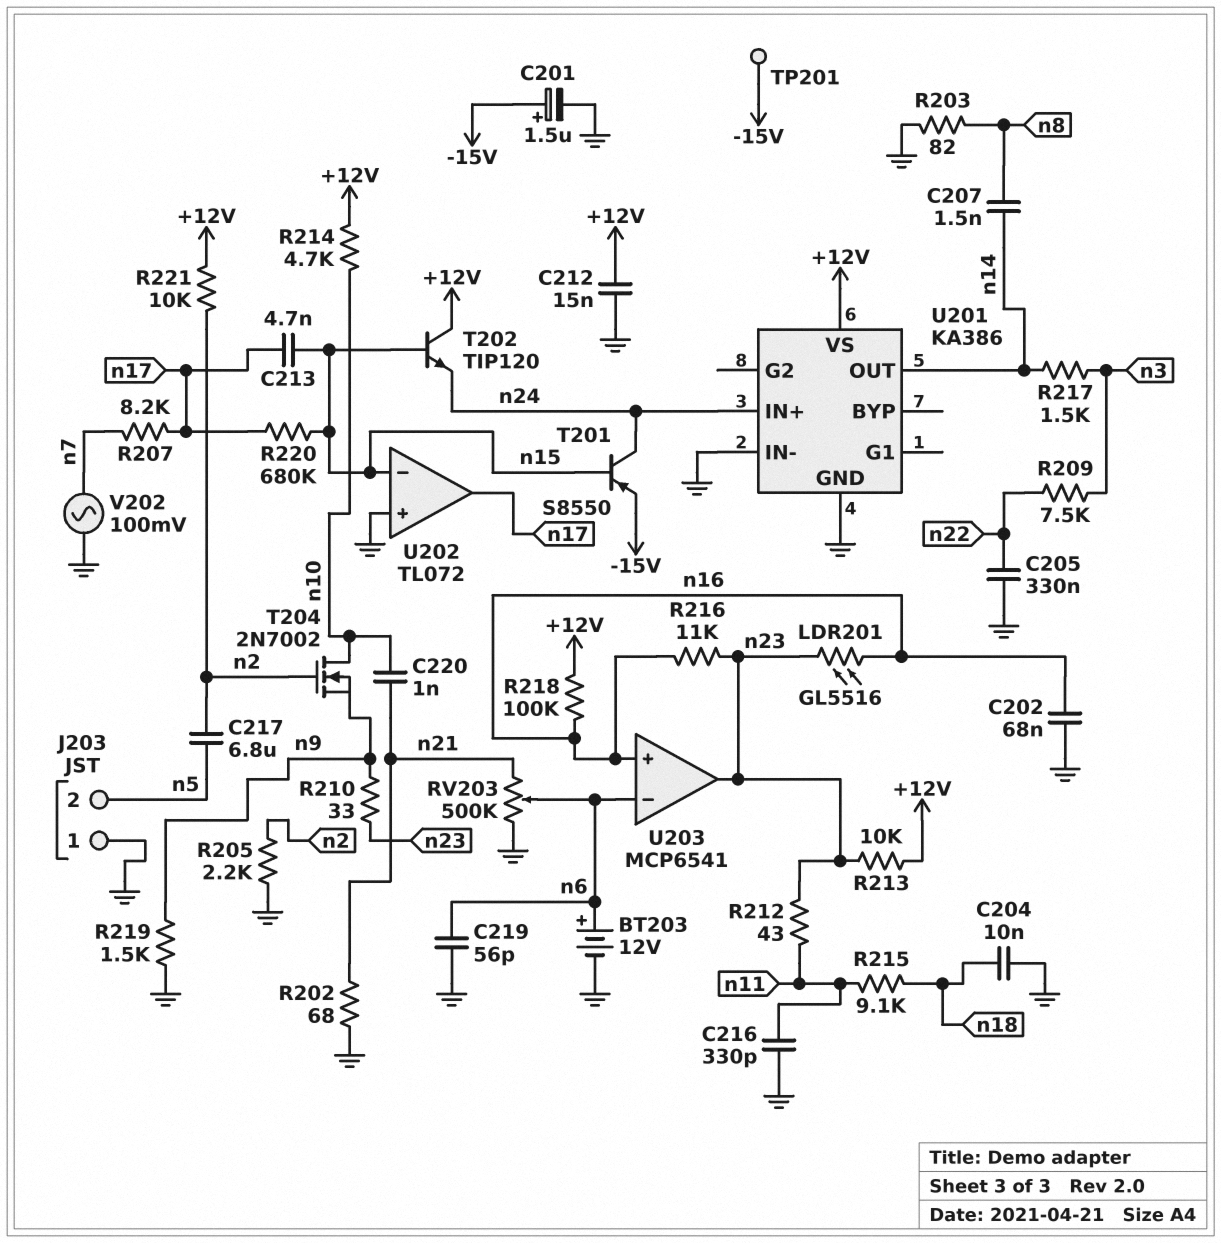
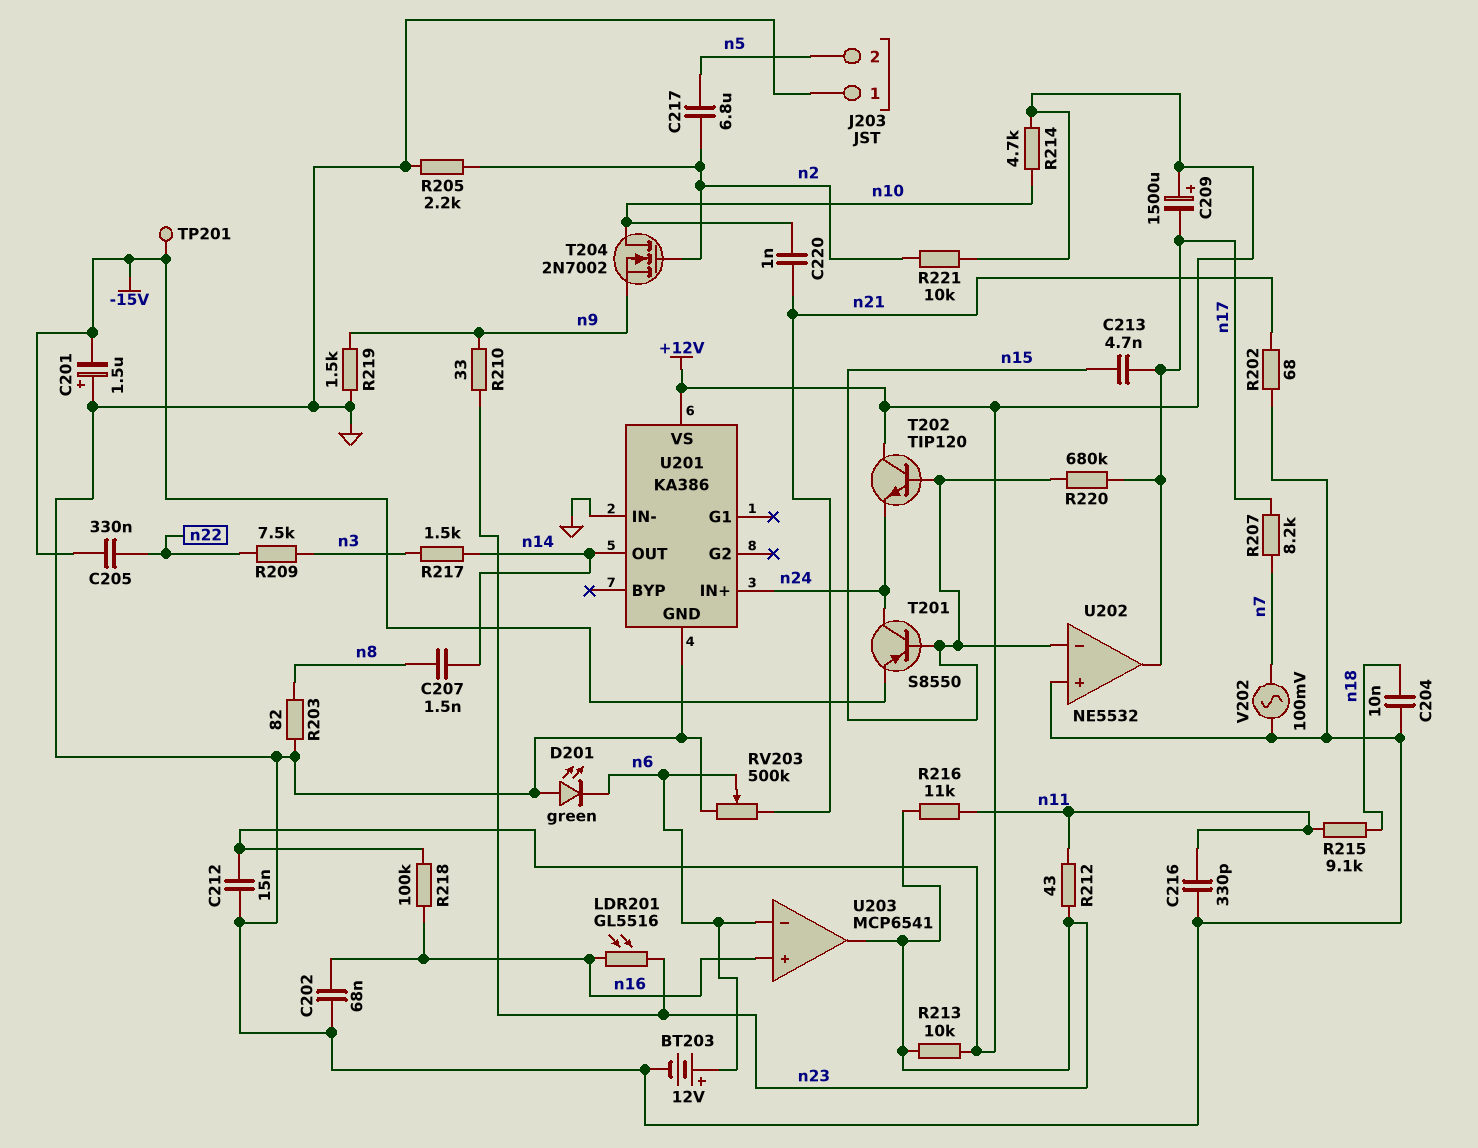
C201: 1.5uF (plus -15V, minus GND) -> 1.5uF (plus GND, minus -15V)
C205: 330nF (GND, n22) -> 330nF (-15V, n22)
C209: none -> 1500uF (plus +12V, minus n17)
C219: 56pF (GND, n6) -> none
D201: none -> LED green (A GND, K n6)
R216: 11k (n16, n23) -> 11k (n11, n23)
U202: TL072 -> NE5532

